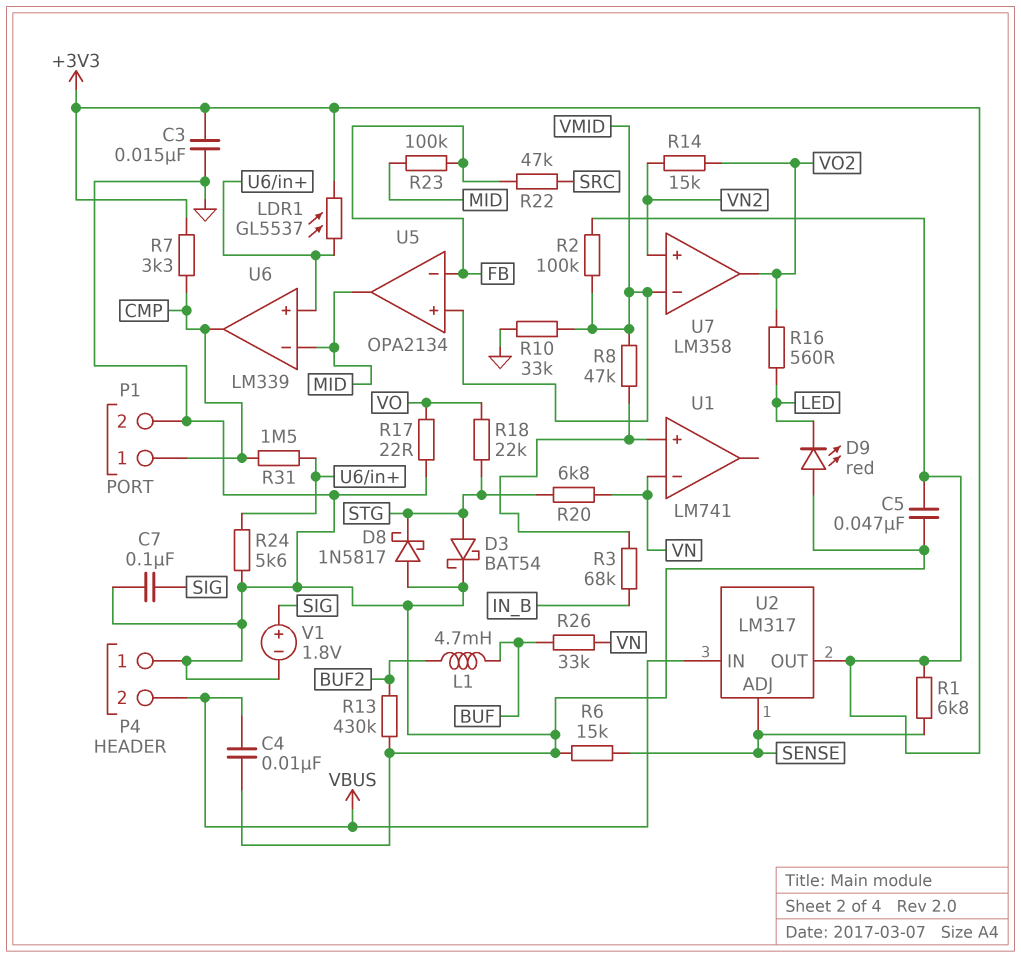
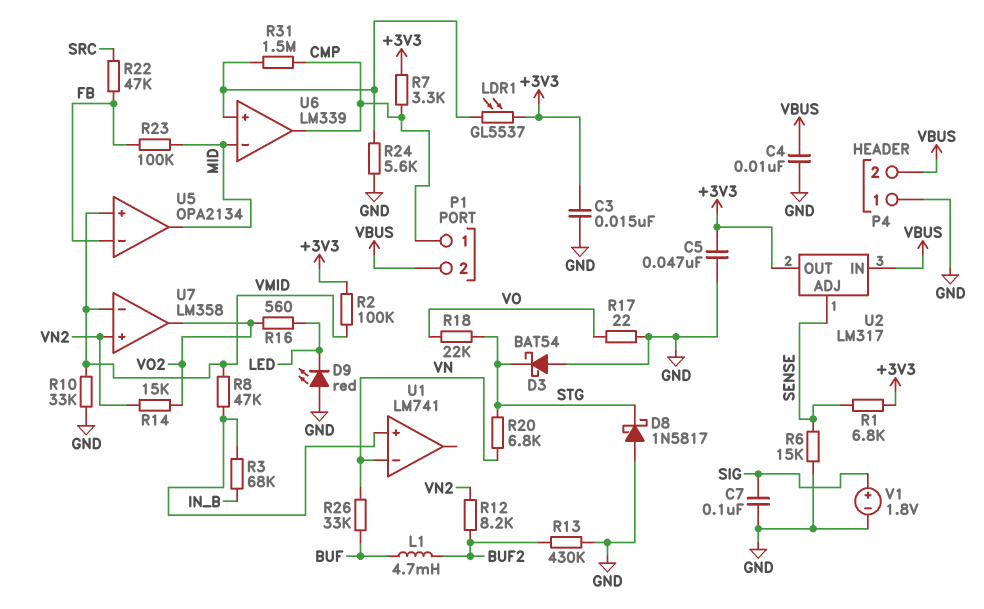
D3: schottky BAT54 (A STG, K GND) -> schottky BAT54 (A GND, K STG)
P1 pin 2: GND -> VBUS
R12: none -> 8.2k (BUF2, VN2)

